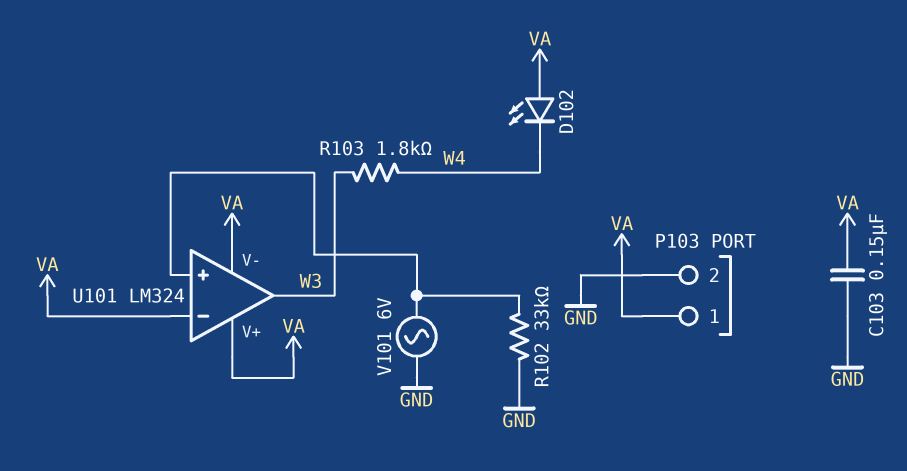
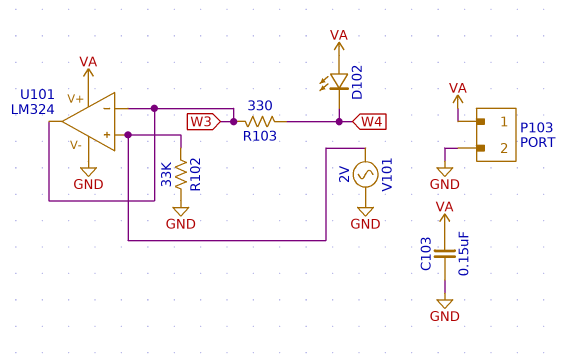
R103: 1.8k (W3, W4) -> 330 (W3, W4)
U101 pin V-: VA -> GND
U101 pin in-: VA -> W3
V101: AC 6V (GND, U101/in+) -> AC 2V (GND, U101/in+)

